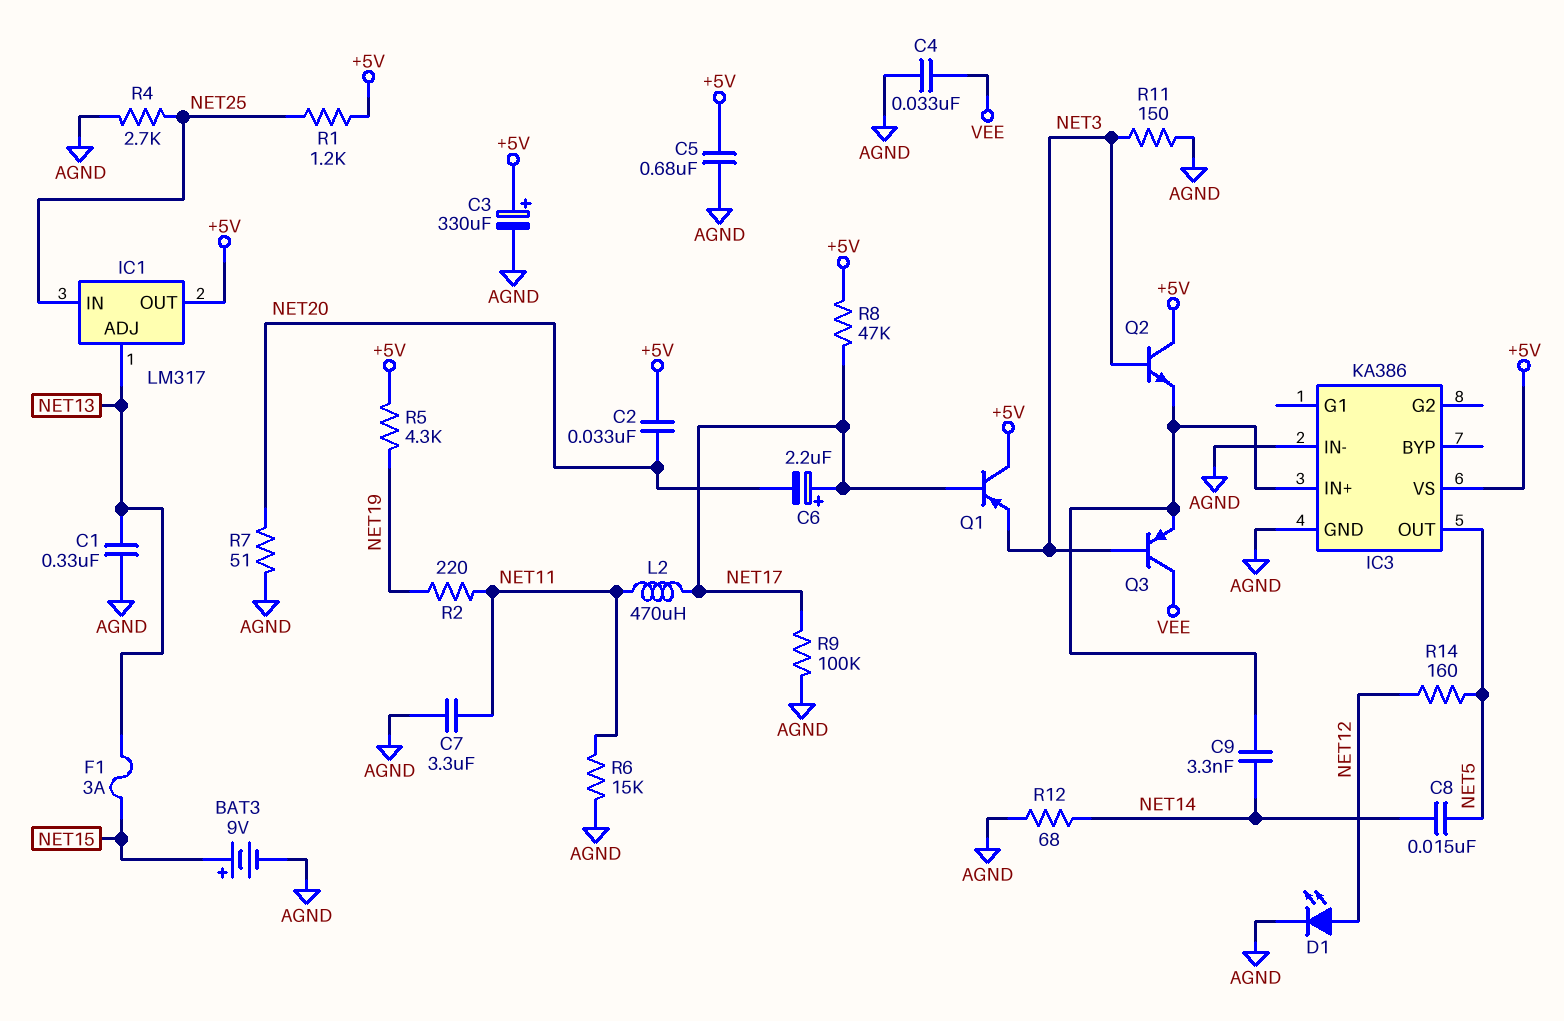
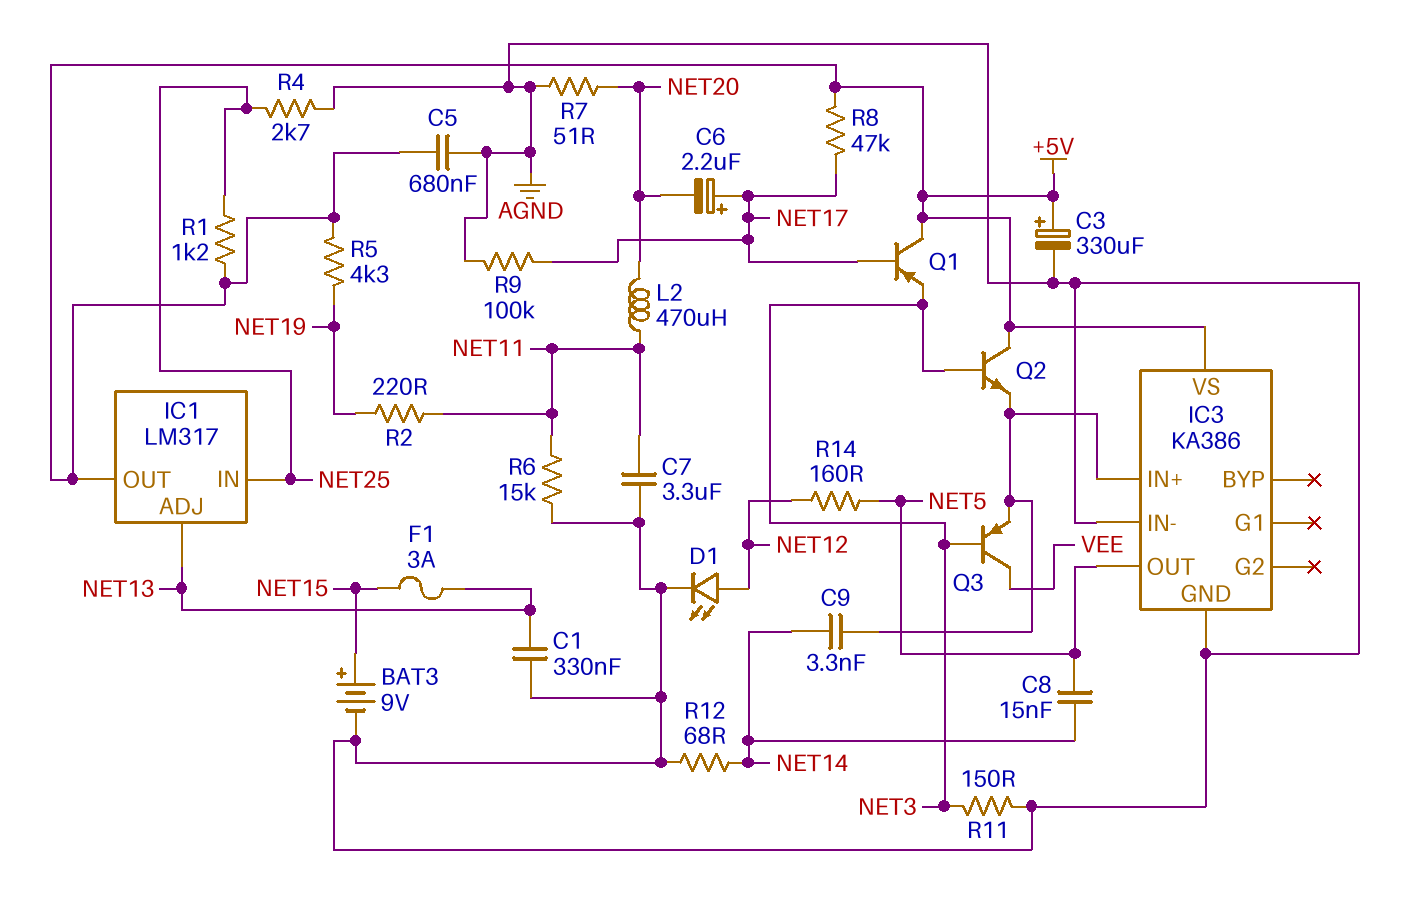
C2: 33nF (+5V, NET20) -> none
C4: 33nF (AGND, VEE) -> none
L2: 470uH (NET11, NET17) -> 470uH (NET11, NET20)

